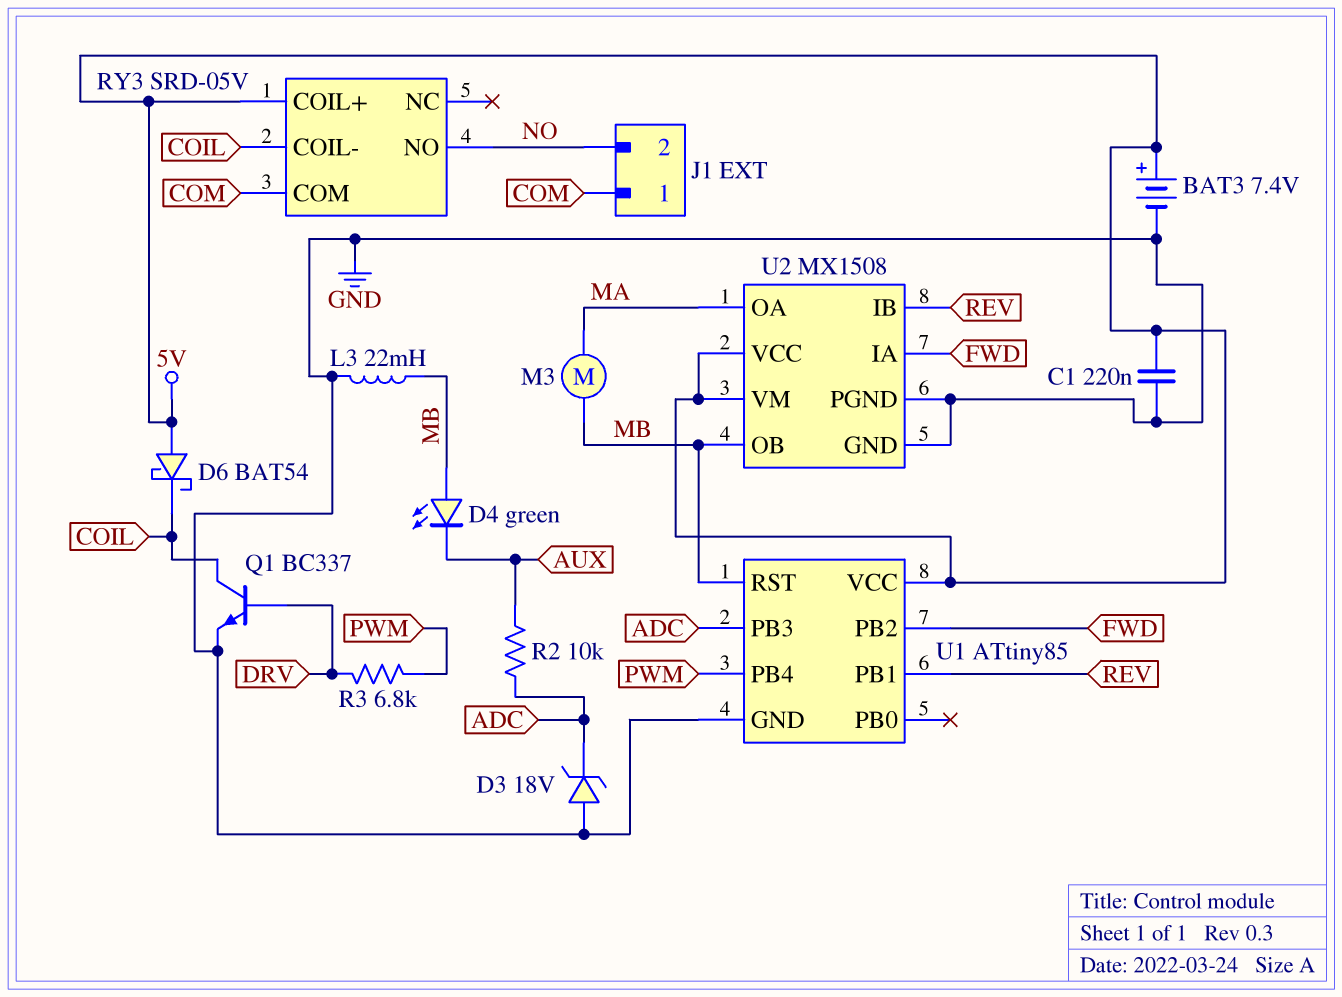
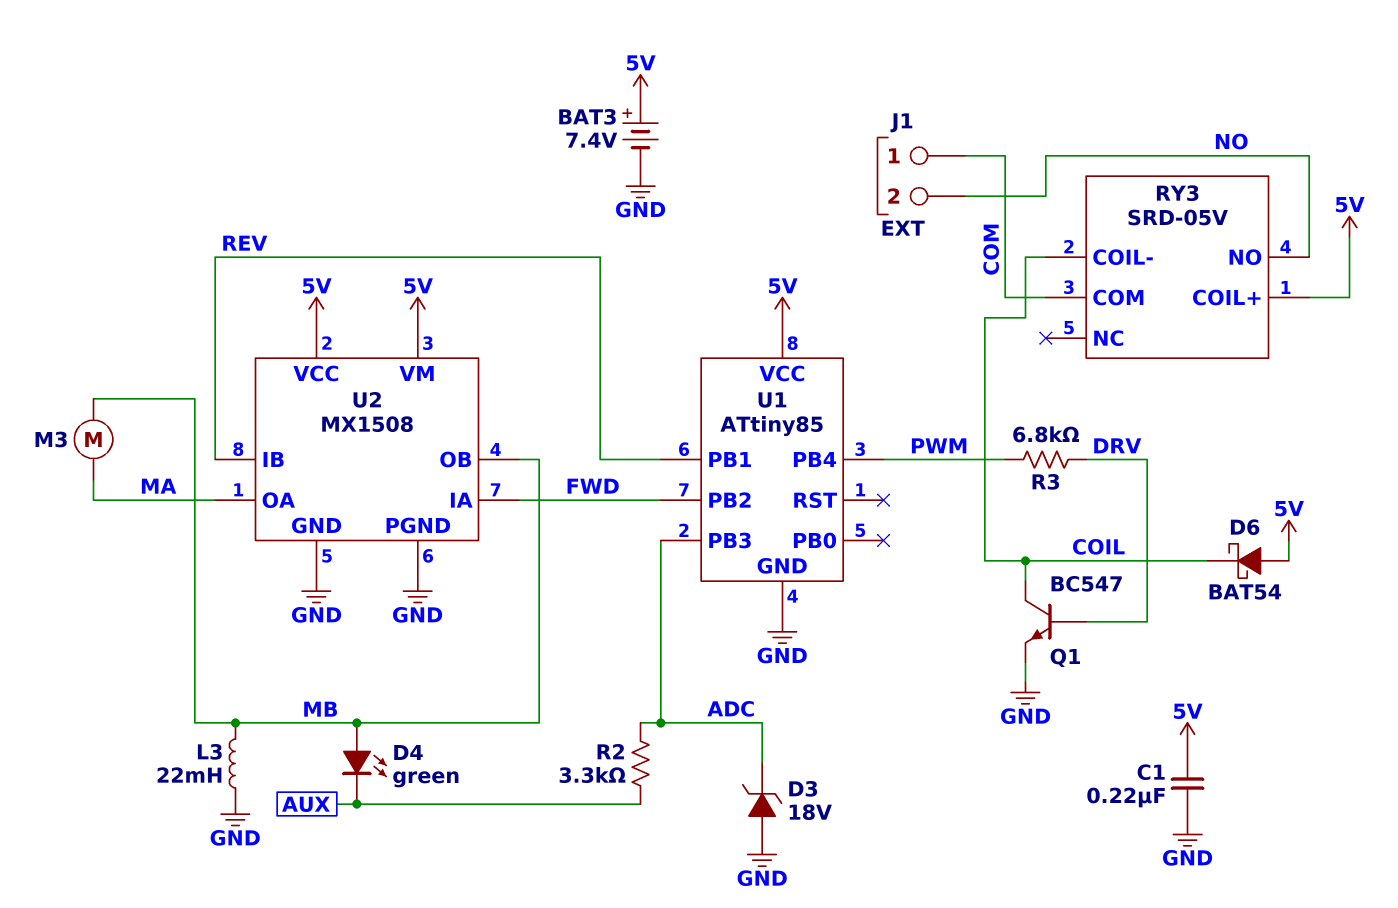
Q1: NPN BC337 (B DRV, C COIL, E GND) -> NPN BC547 (B DRV, C COIL, E GND)
R2: 10k (ADC, AUX) -> 3.3k (ADC, AUX)
U1 pin RST: MB -> none

